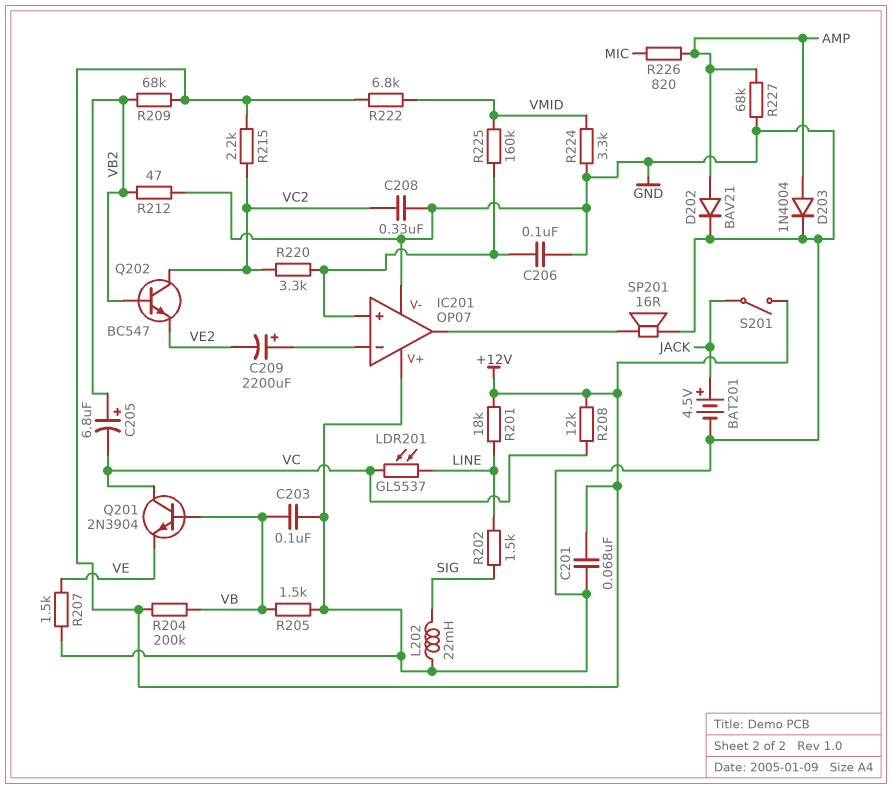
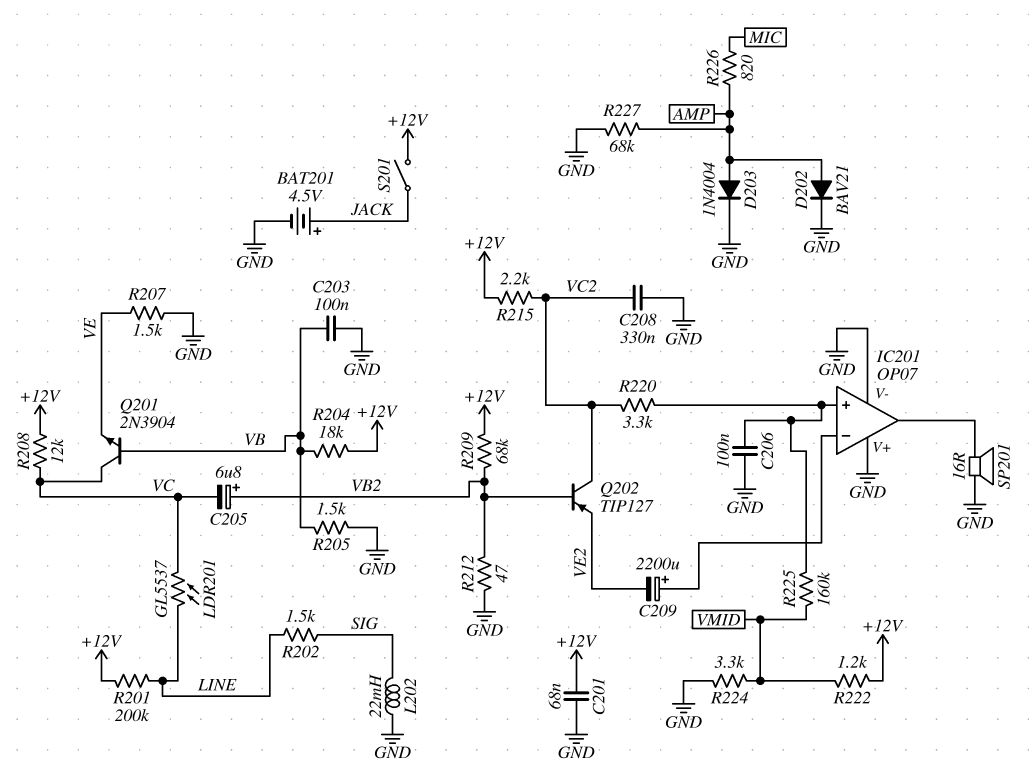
Q202: NPN BC547 (B VB2, C VC2, E VE2) -> PNP TIP127 (B VB2, C VC2, E VE2)
R201: 18k (+12V, LINE) -> 200k (+12V, LINE)
R204: 200k (+12V, VB) -> 18k (+12V, VB)
R222: 6.8k (+12V, VMID) -> 1.2k (+12V, VMID)

